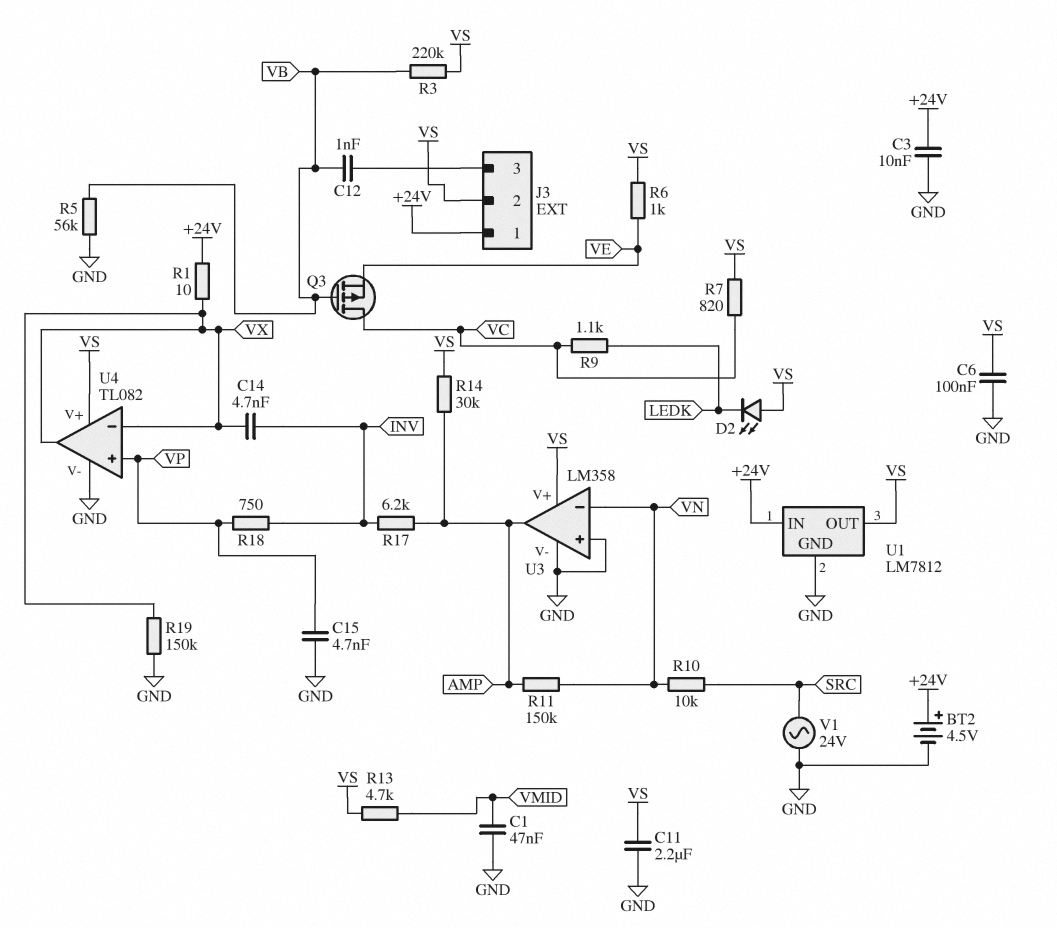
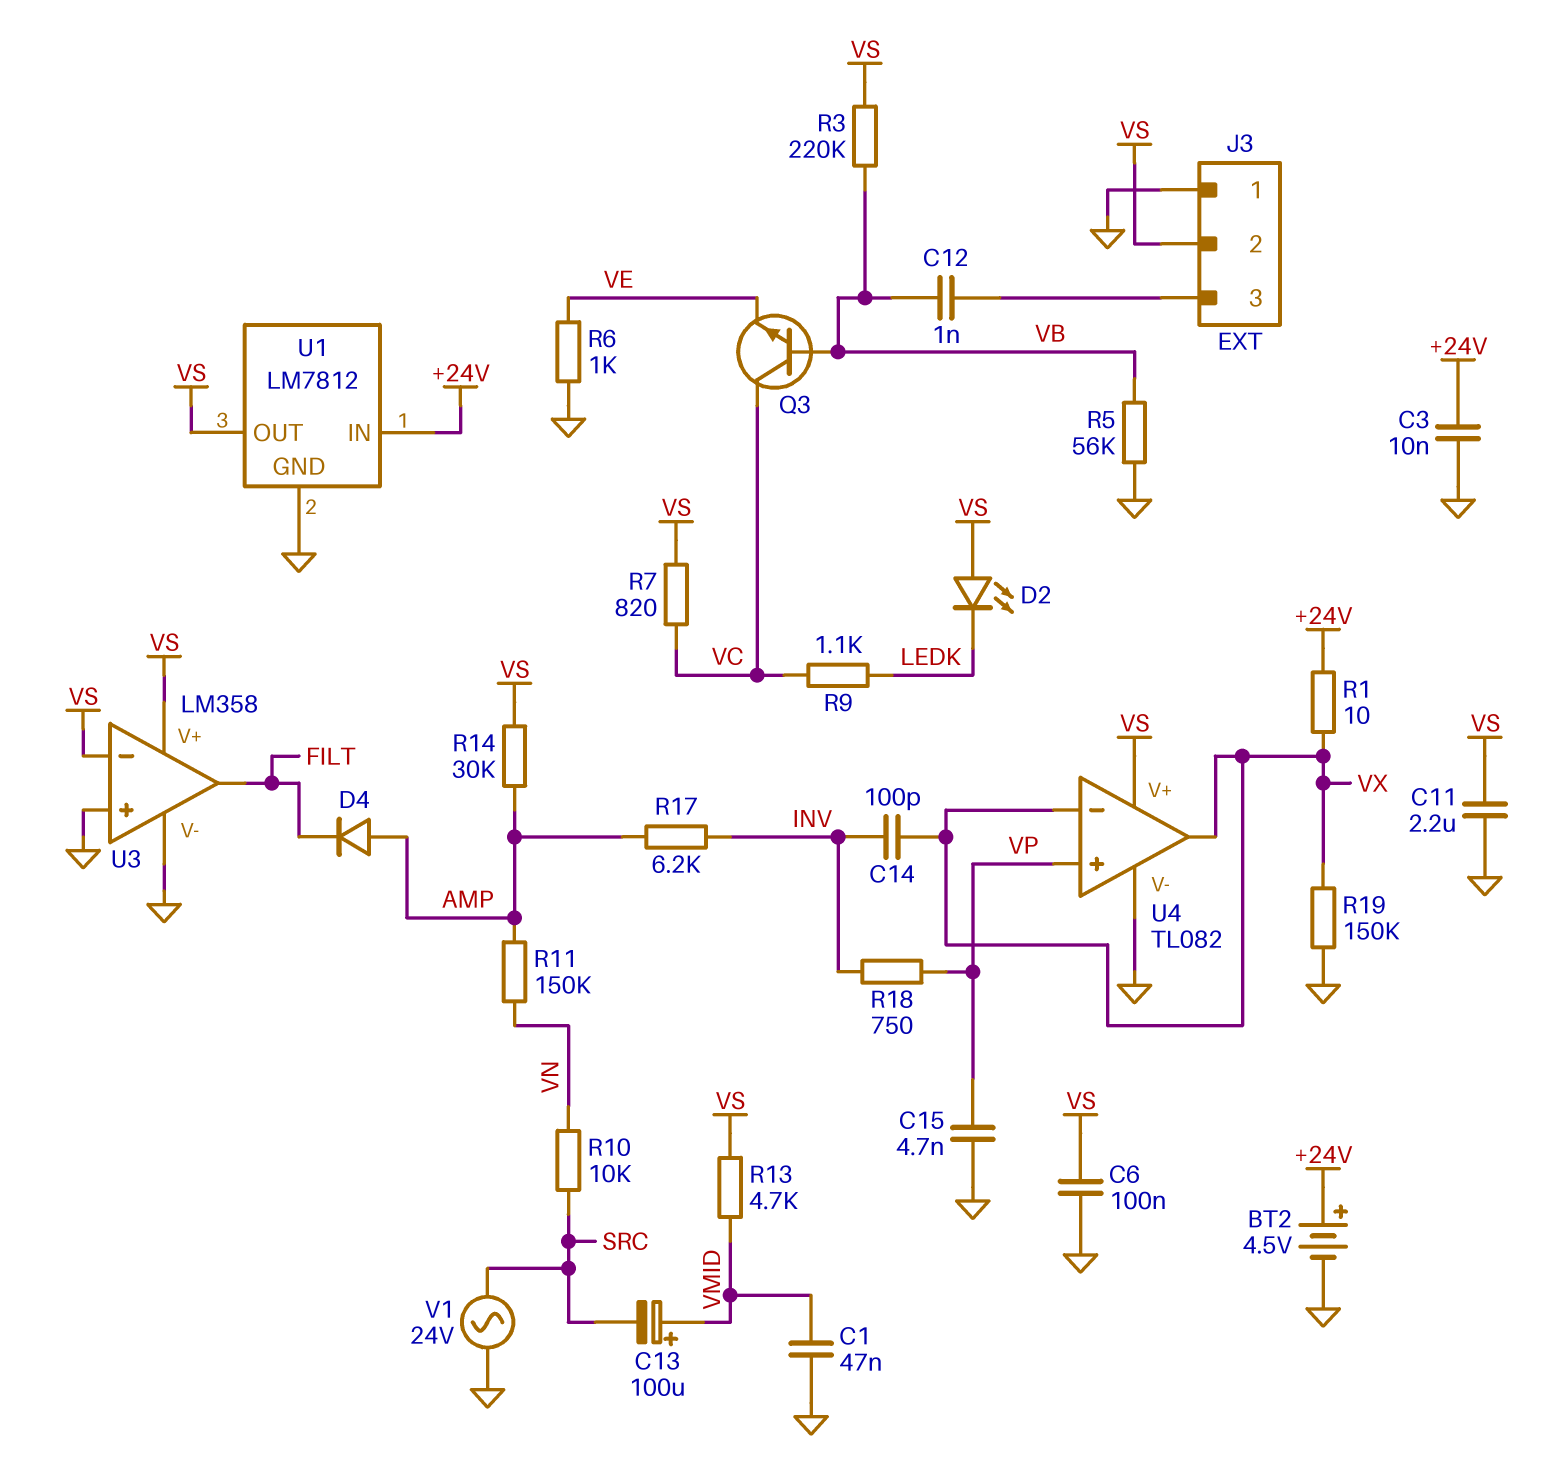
C13: none -> 100uF (plus VMID, minus SRC)
C14: 4.7nF (INV, VX) -> 100pF (INV, VX)
D4: none -> diode (A AMP, K FILT)
J3 pin 1: +24V -> GND
Q3: PMOS (G VB, D VC, S VE) -> NPN (B VB, C VC, E VE)
R6: 1k (VE, VS) -> 1k (GND, VE)
U3 pin in-: VN -> VS
U3 pin out: AMP -> FILT

